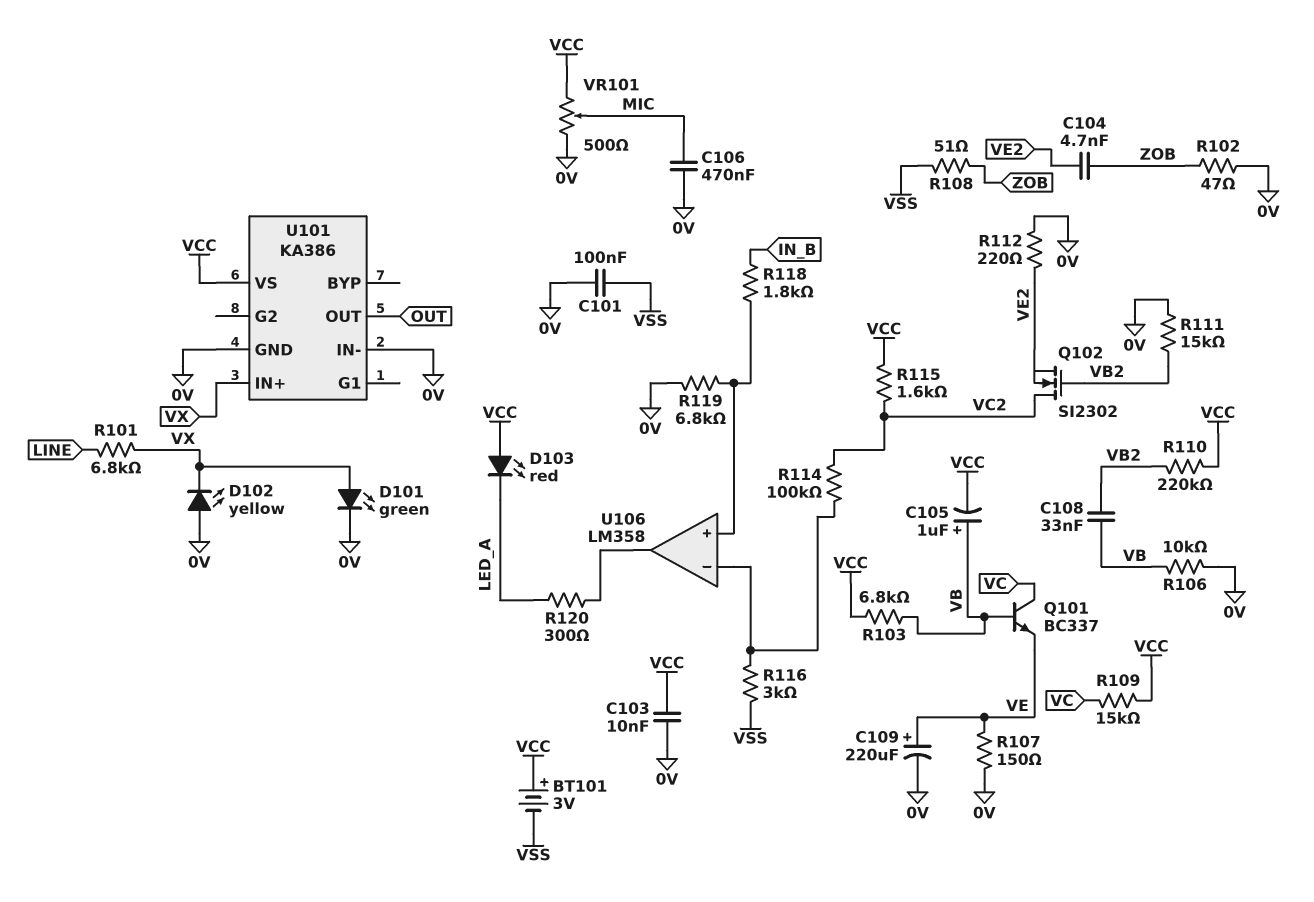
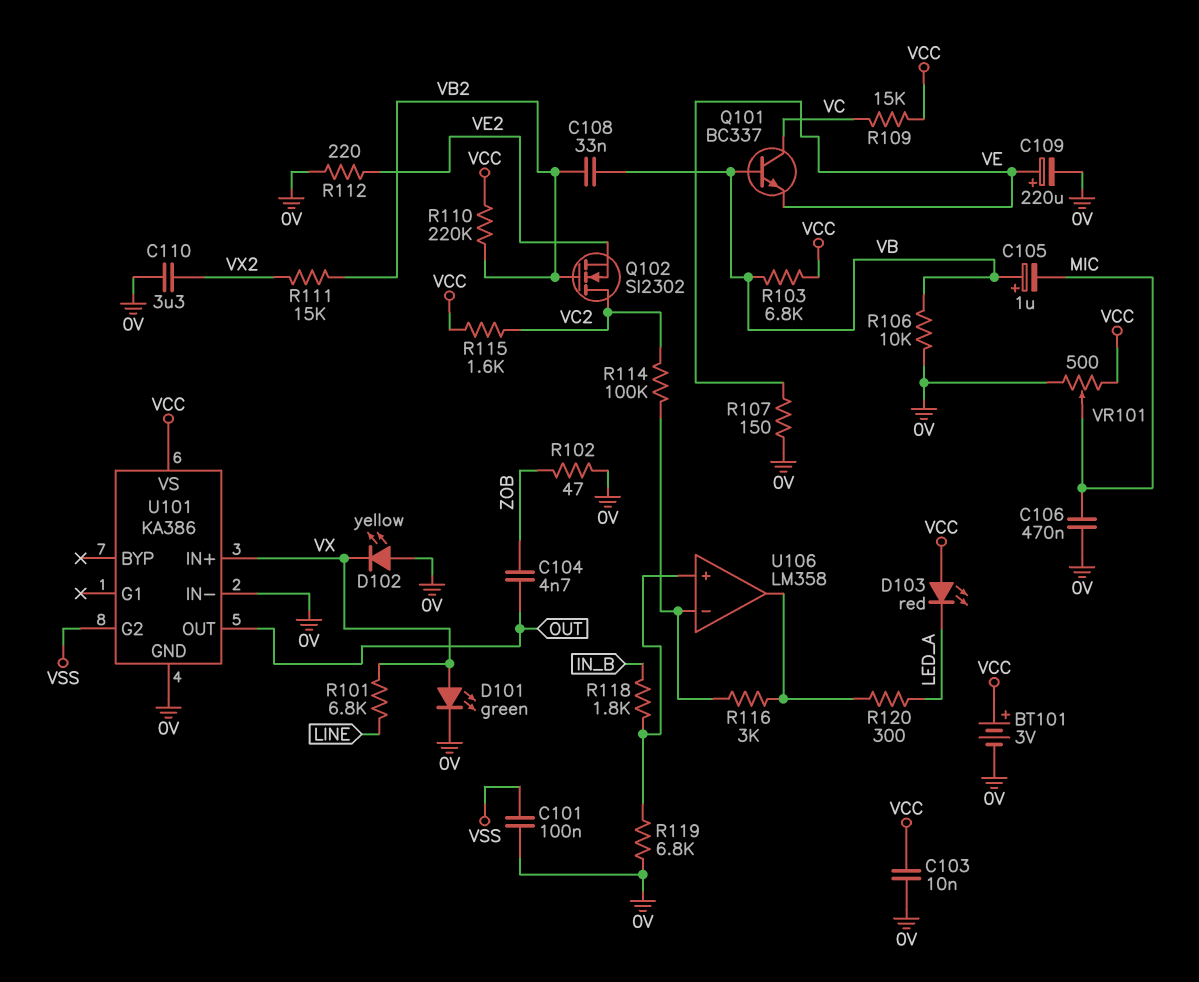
BT101: 3V (plus VCC, minus VSS) -> 3V (plus VCC, minus 0V)
C104: 4.7nF (VE2, ZOB) -> 4.7nF (OUT, ZOB)
C105: 1uF (plus VB, minus VCC) -> 1uF (plus VB, minus MIC)
C110: none -> 3.3uF (0V, VX2)
R108: 51 (VSS, ZOB) -> none
R111: 15k (0V, VB2) -> 15k (VB2, VX2)
R116: 3k (U106/in-, VSS) -> 3k (U106/in-, U106/out)
U101 pin G2: none -> VSS

